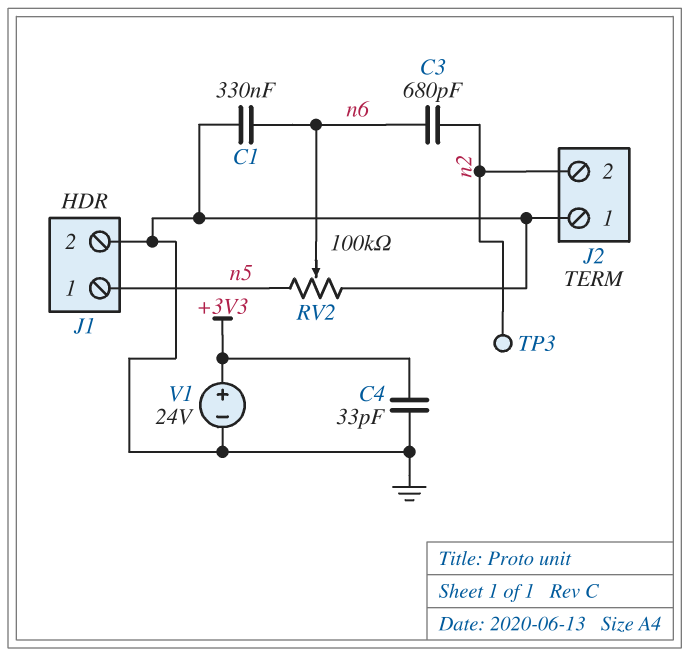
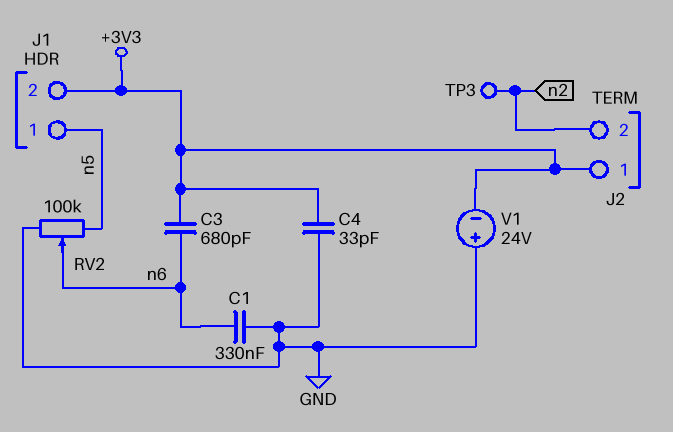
C3: 680pF (n2, n6) -> 680pF (+3V3, n6)
J1 pin 2: GND -> +3V3
J2 pin 1: GND -> +3V3
V1: 24V (plus +3V3, minus GND) -> 24V (plus GND, minus +3V3)

